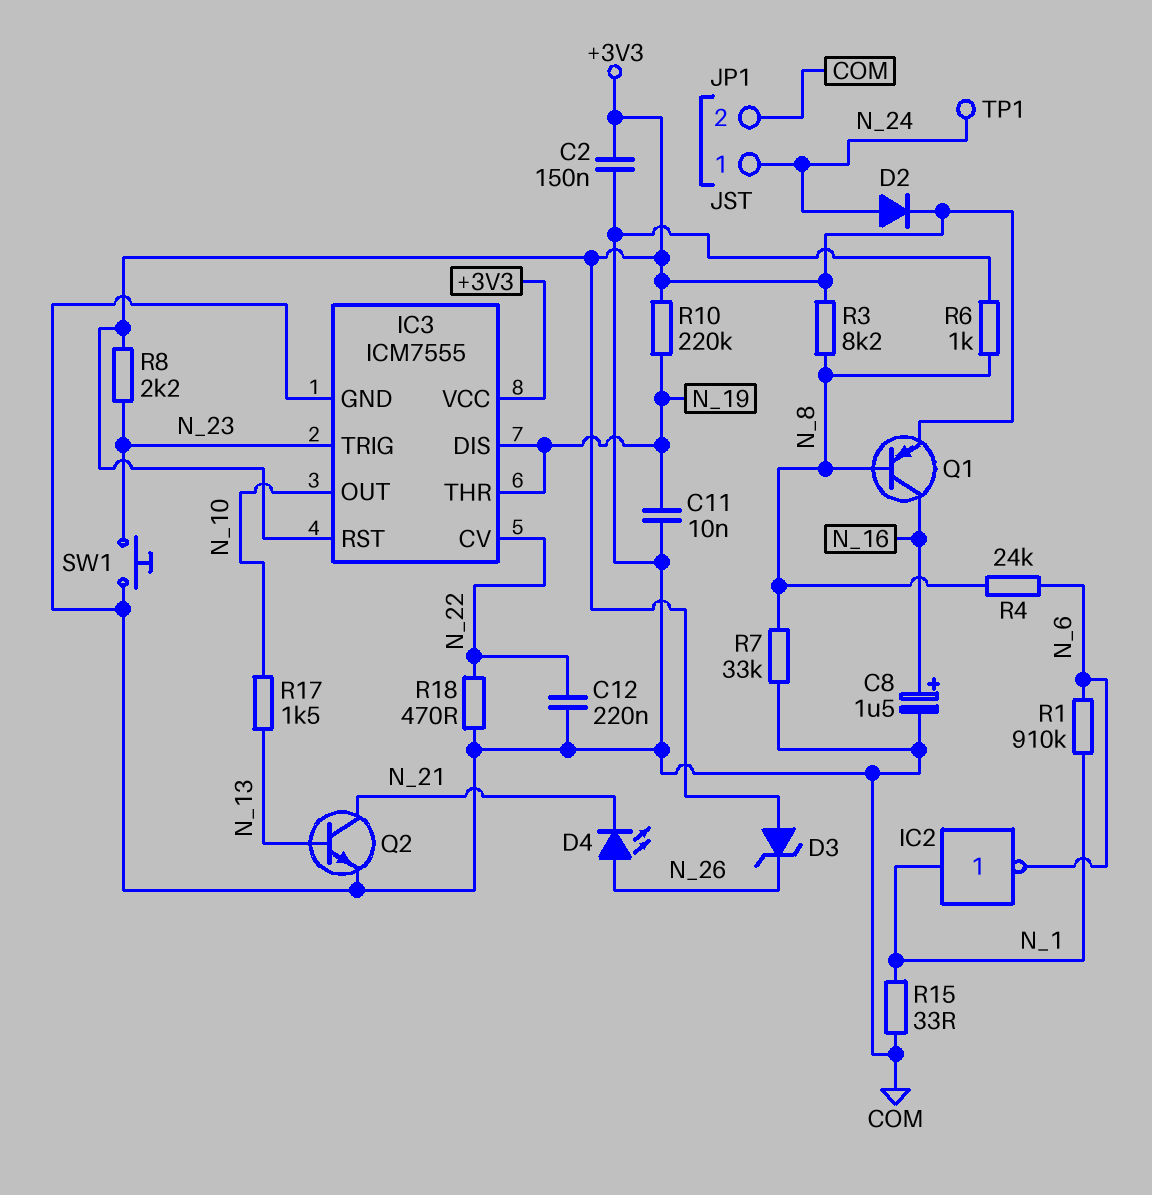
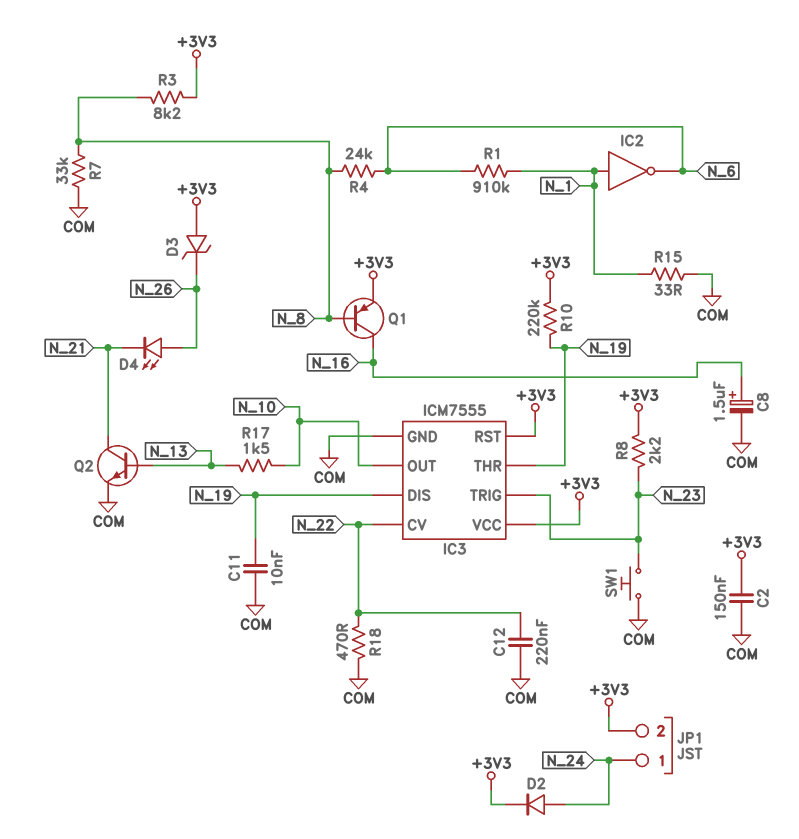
JP1 pin 2: COM -> +3V3
R6: 1k (COM, N_8) -> none
TP1: test point (N_24) -> none

